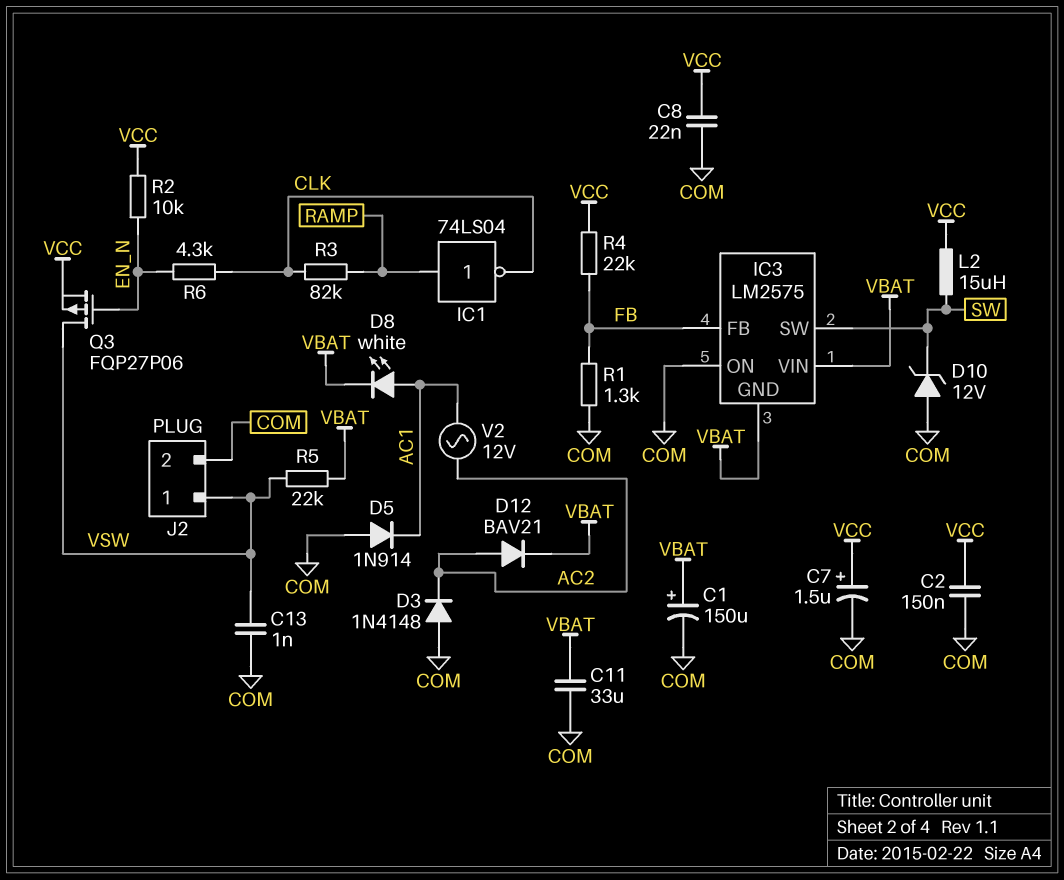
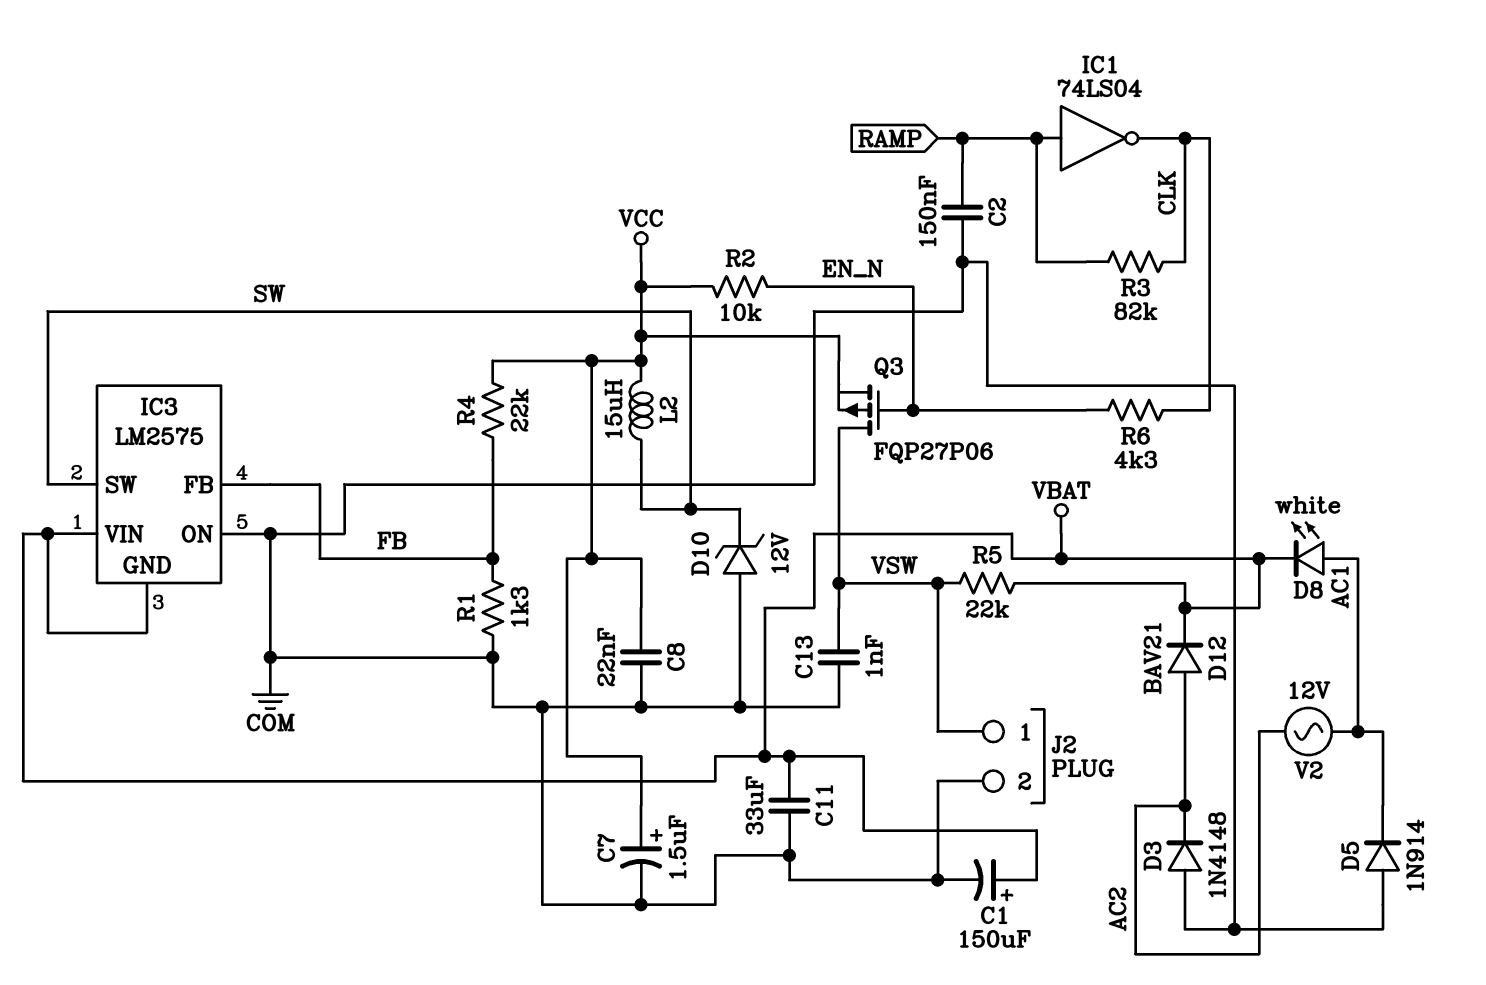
C2: 150nF (COM, VCC) -> 150nF (COM, RAMP)

